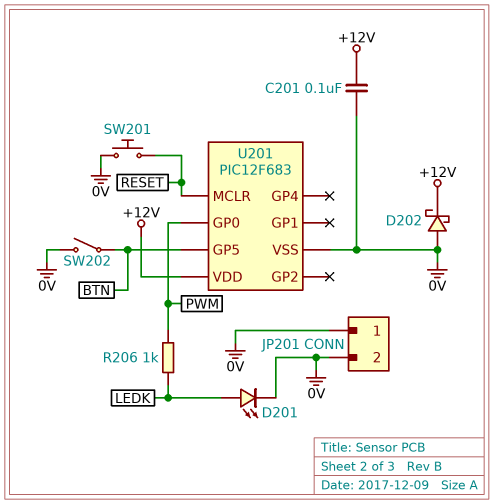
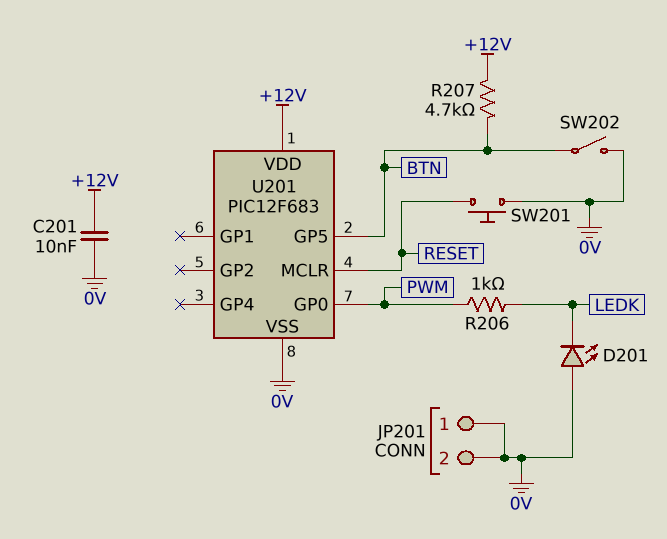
C201: 100nF (+12V, 0V) -> 10nF (+12V, 0V)
D201: LED (A LEDK, K 0V) -> LED (A 0V, K LEDK)
D202: schottky (A 0V, K +12V) -> none
R207: none -> 4.7k (+12V, BTN)

